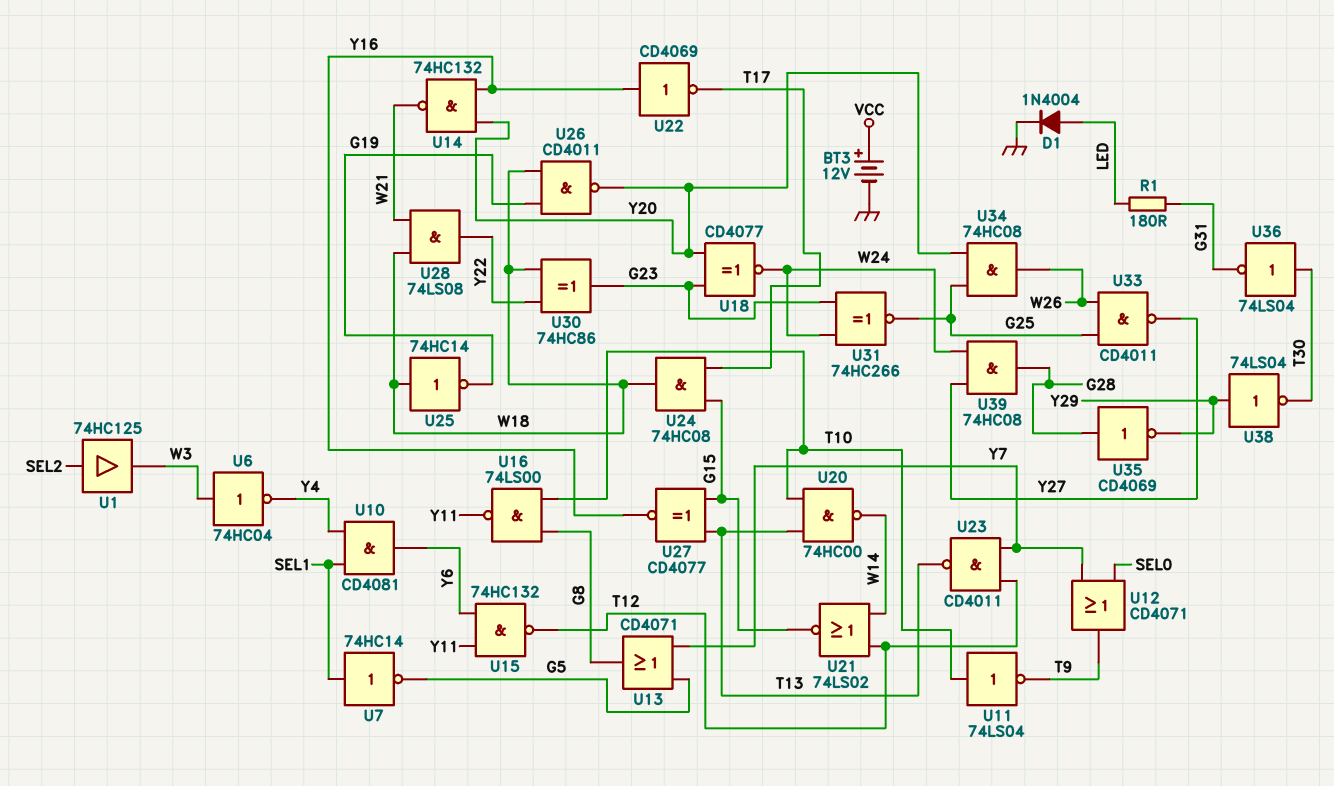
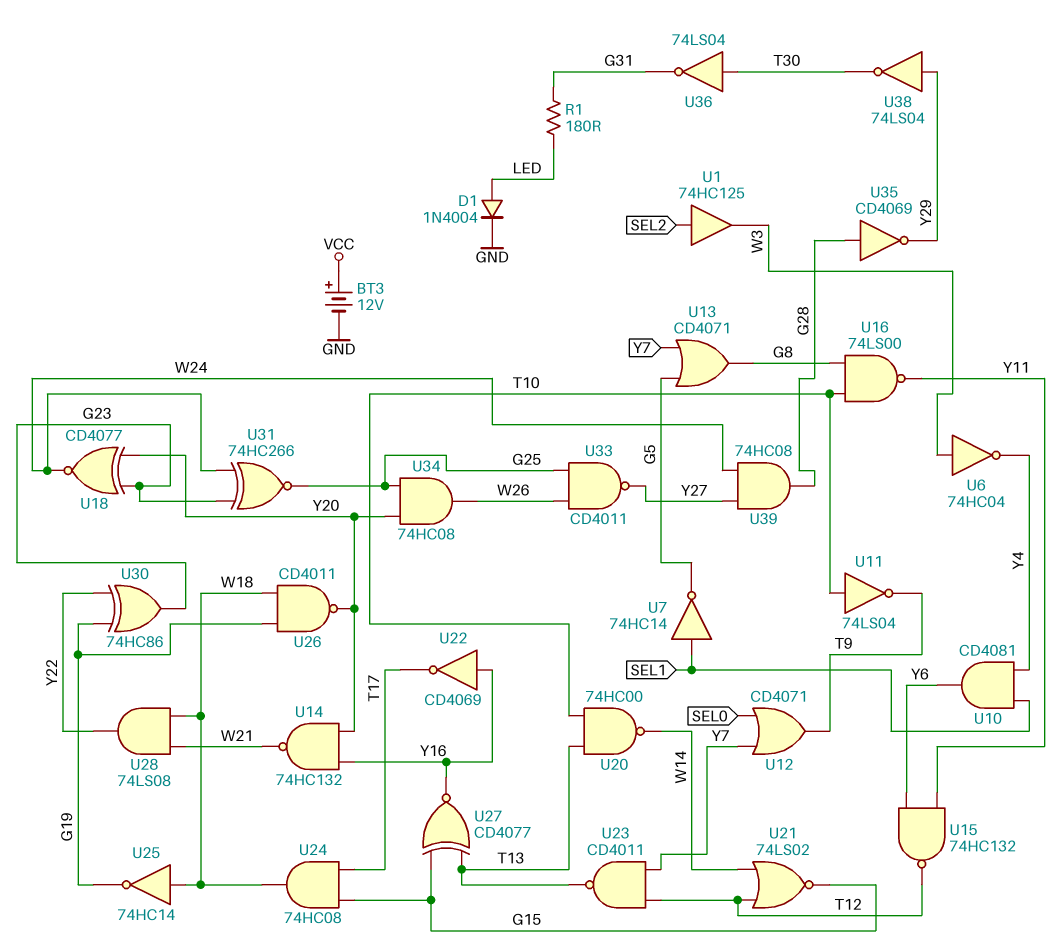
U30: XOR 74HC86 (in W18, in Y22, out G23) -> XOR 74HC86 (in G19, in Y22, out G23)

